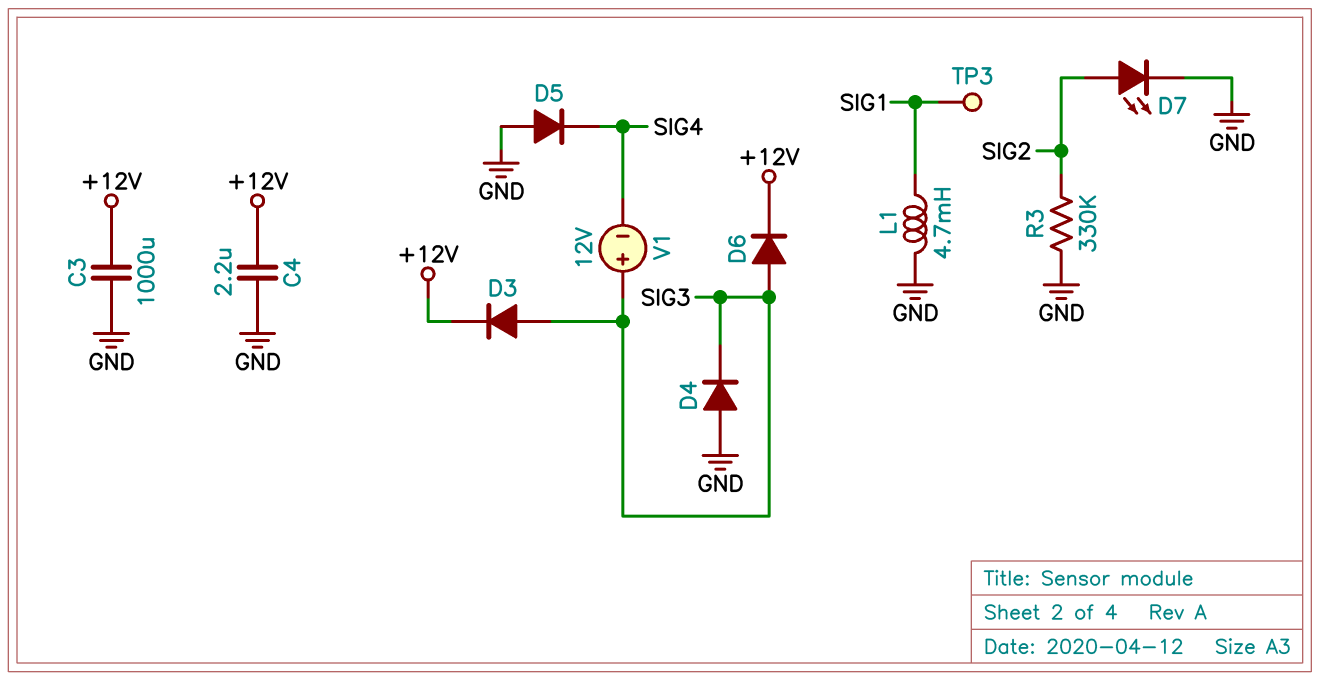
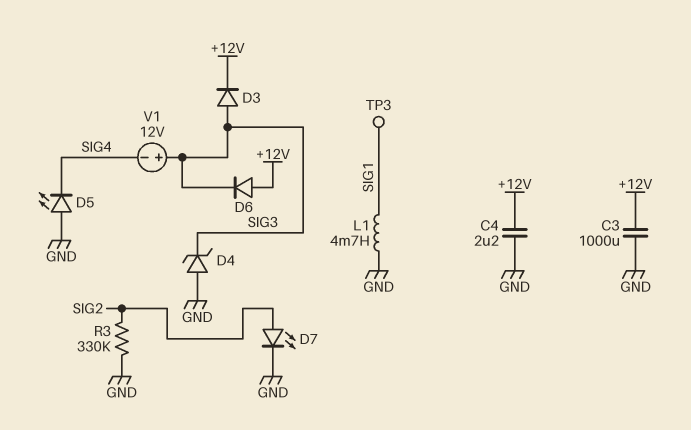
D4: diode (A GND, K SIG3) -> zener (A GND, K SIG3)
D5: diode (A GND, K SIG4) -> LED (A GND, K SIG4)
D6: diode (A SIG3, K +12V) -> diode (A +12V, K SIG3)

